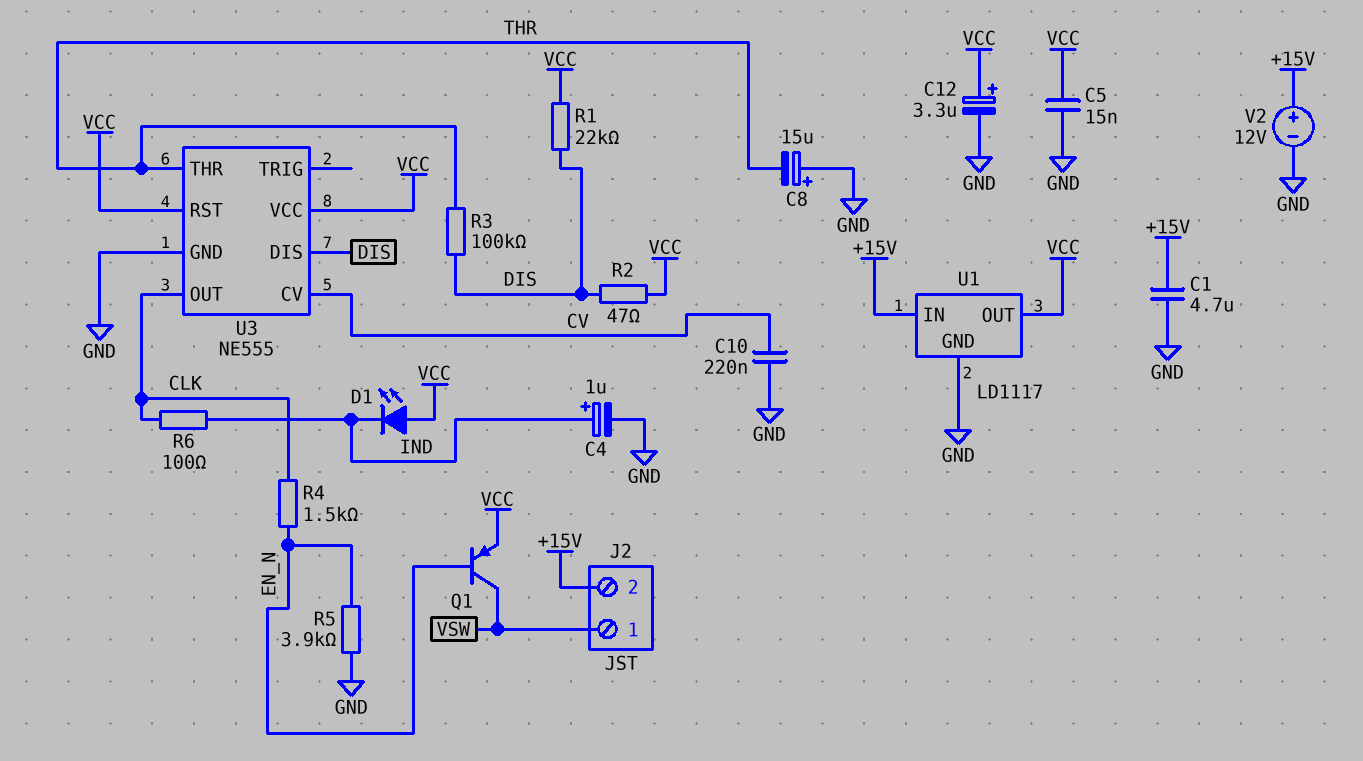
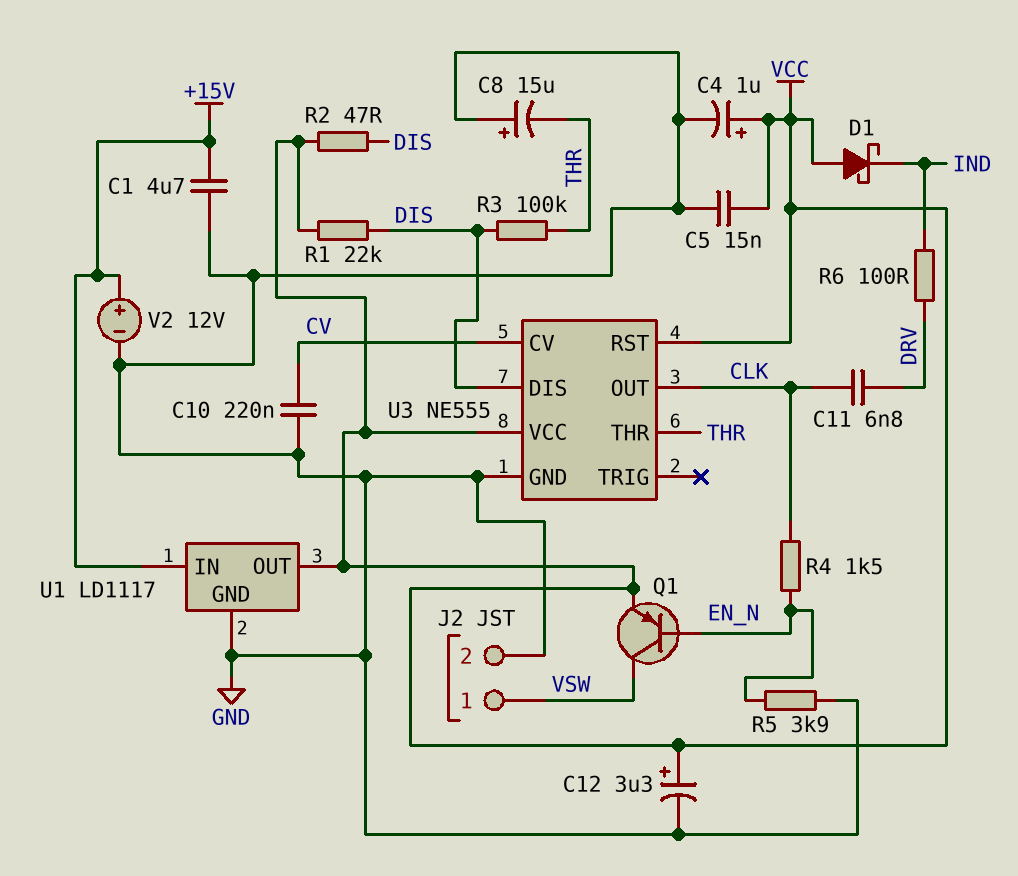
C4: 1uF (plus IND, minus GND) -> 1uF (plus VCC, minus GND)
C11: none -> 6.8nF (CLK, DRV)
D1: LED (A VCC, K IND) -> schottky (A VCC, K IND)
J2 pin 2: +15V -> GND
R6: 100 (CLK, IND) -> 100 (DRV, IND)

